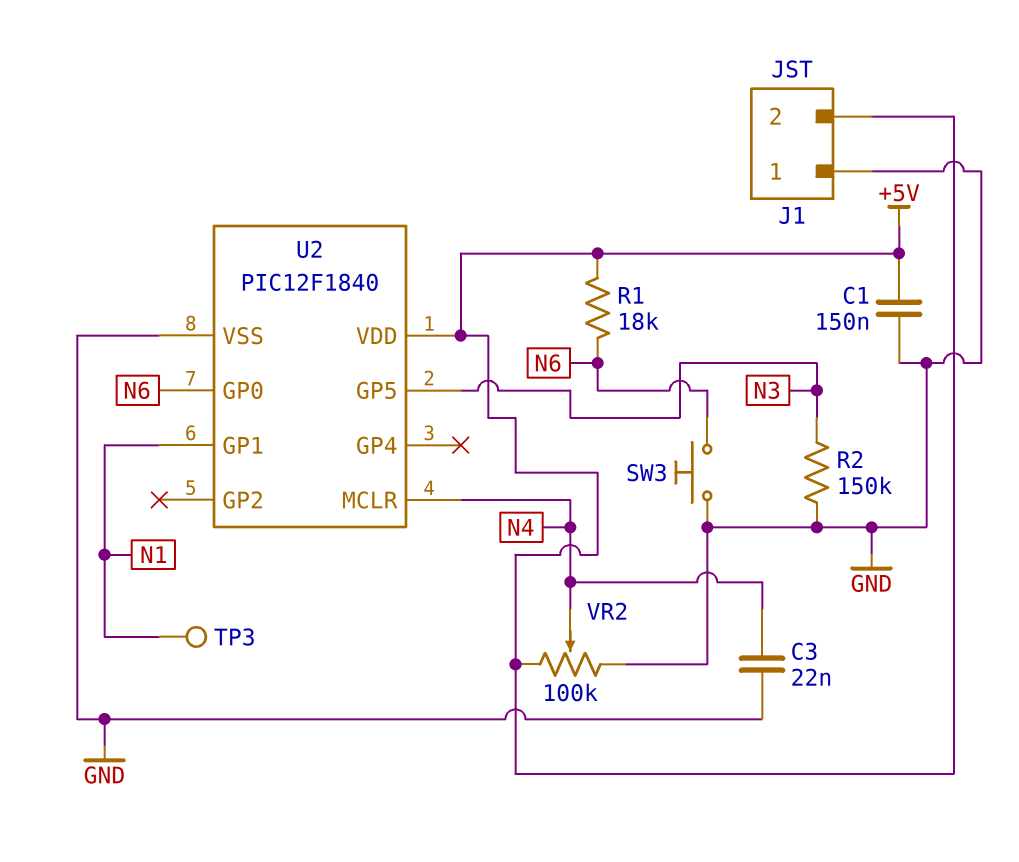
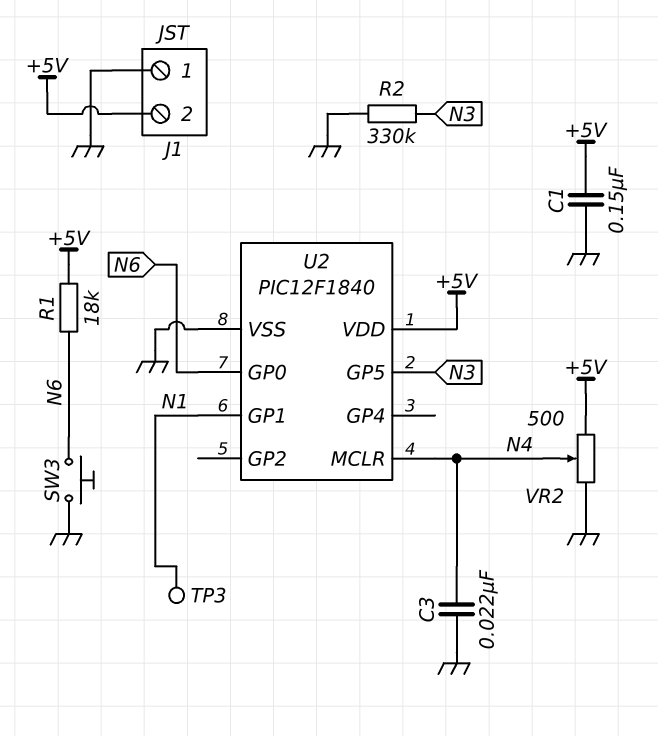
R2: 150k (GND, N3) -> 330k (GND, N3)
VR2: 100k (+5V, GND, wiper N4) -> 500 (+5V, GND, wiper N4)

